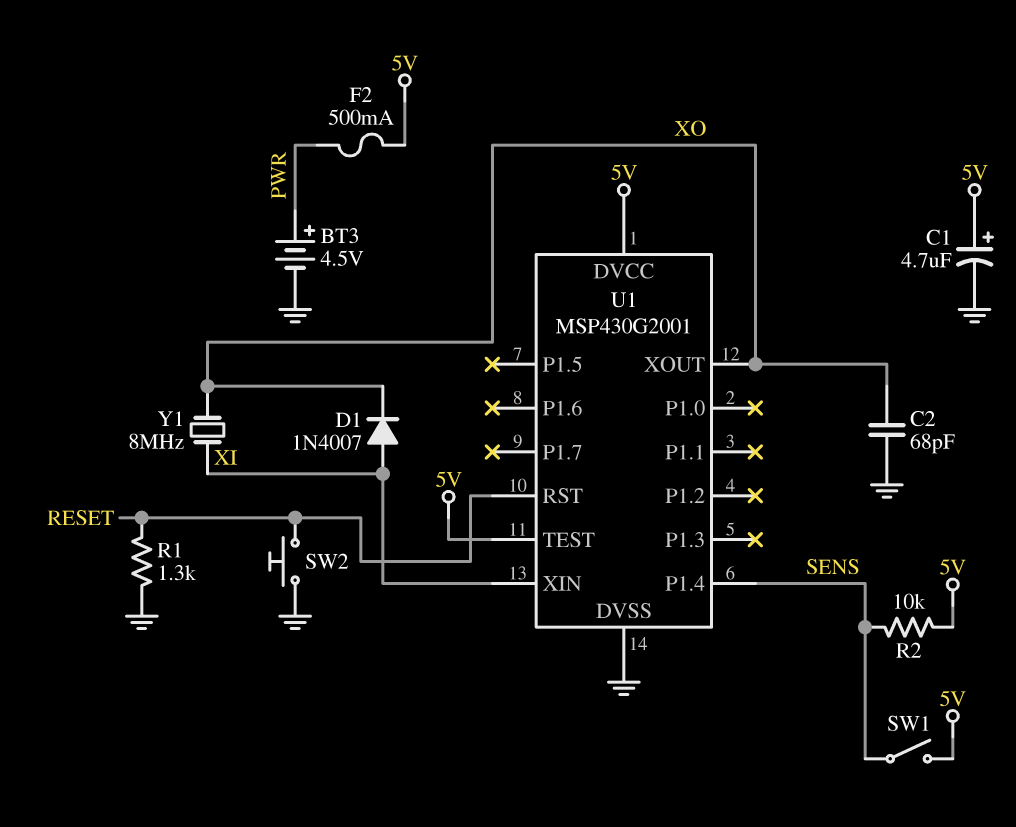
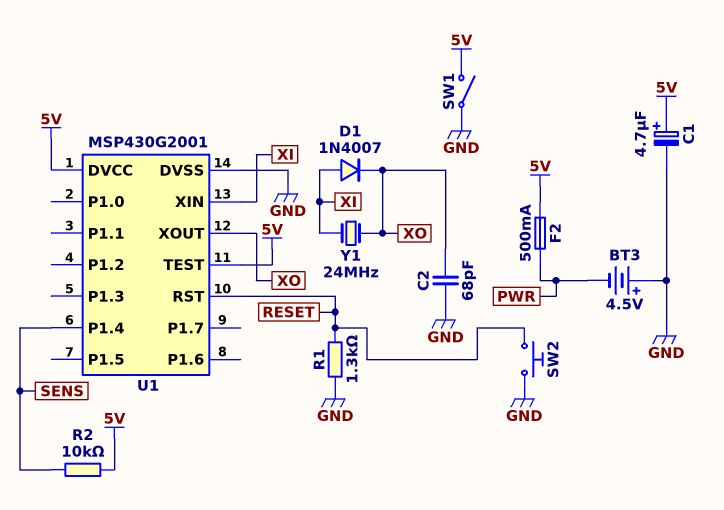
BT3: 4.5V (plus PWR, minus GND) -> 4.5V (plus GND, minus PWR)
SW1: switch (5V, SENS) -> switch (5V, GND)
Y1: 8MHz (XI, XO) -> 24MHz (XI, XO)

